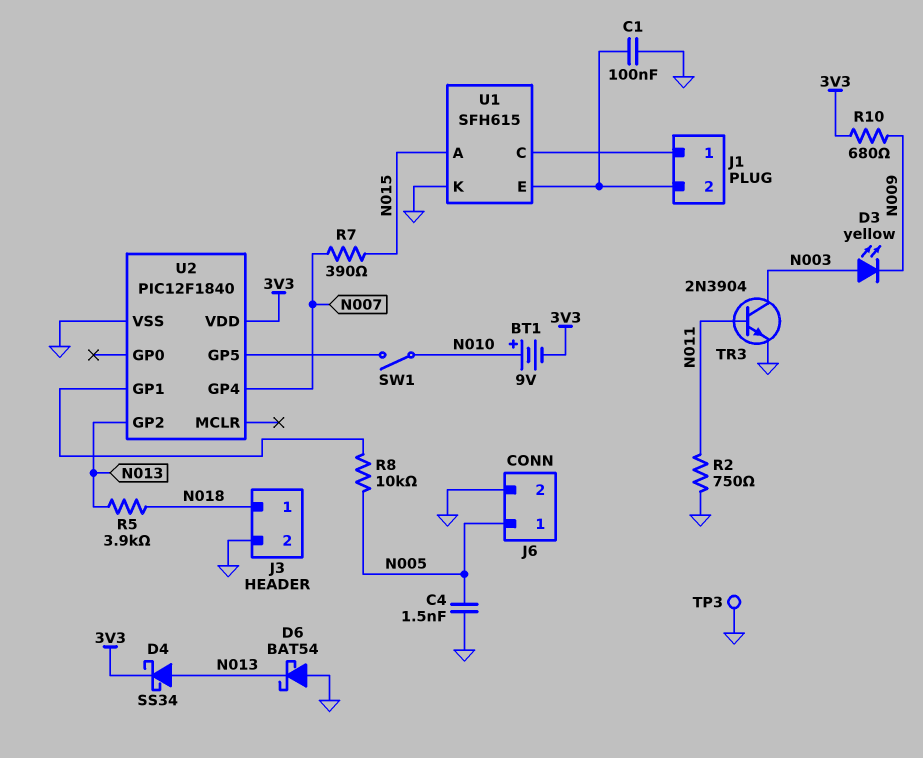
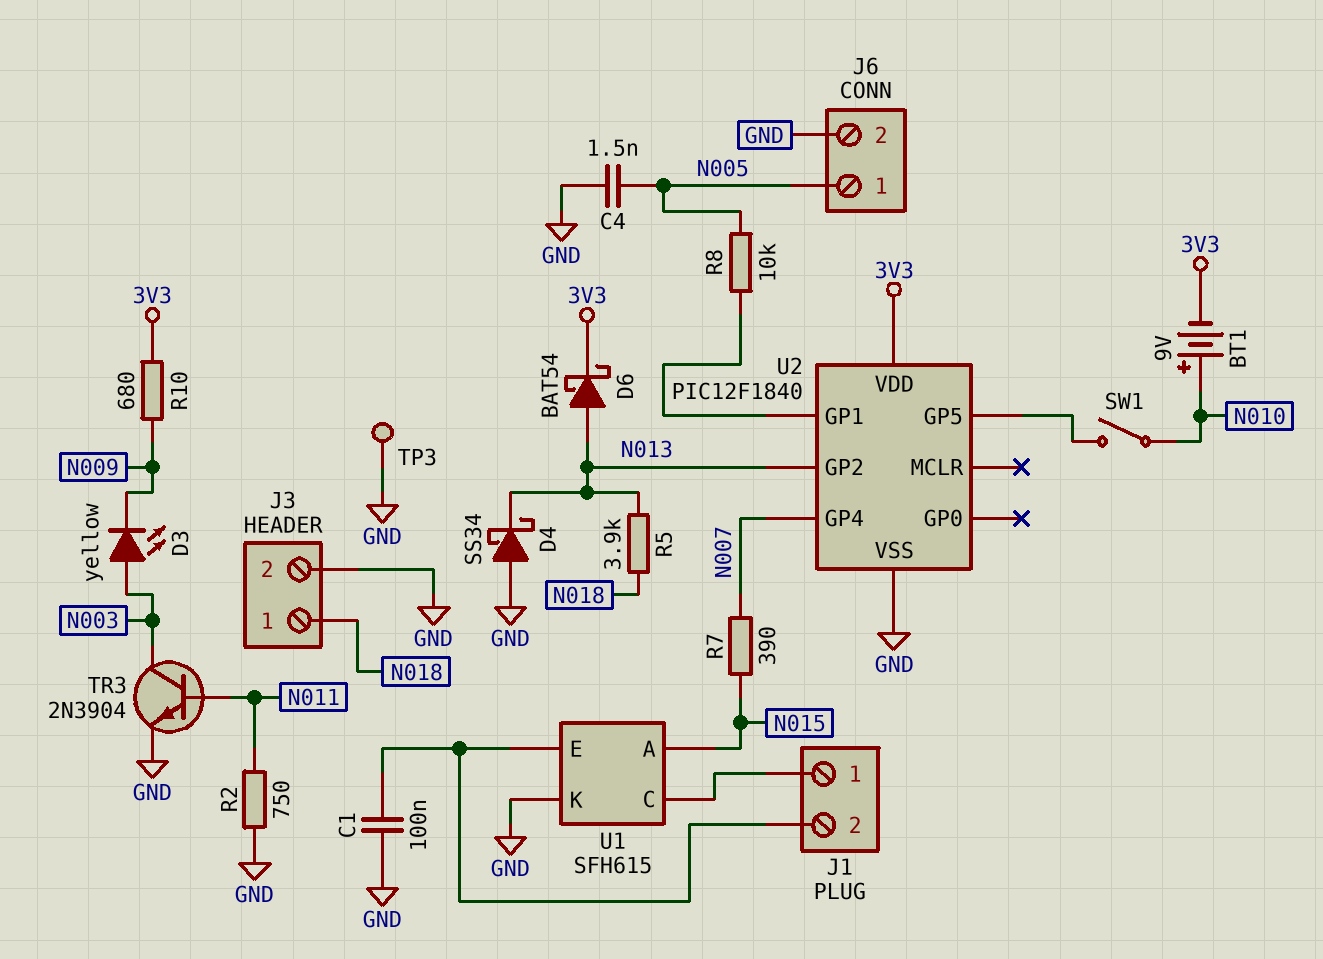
D4: schottky SS34 (A N013, K 3V3) -> schottky SS34 (A GND, K N013)
D6: schottky BAT54 (A GND, K N013) -> schottky BAT54 (A N013, K 3V3)

